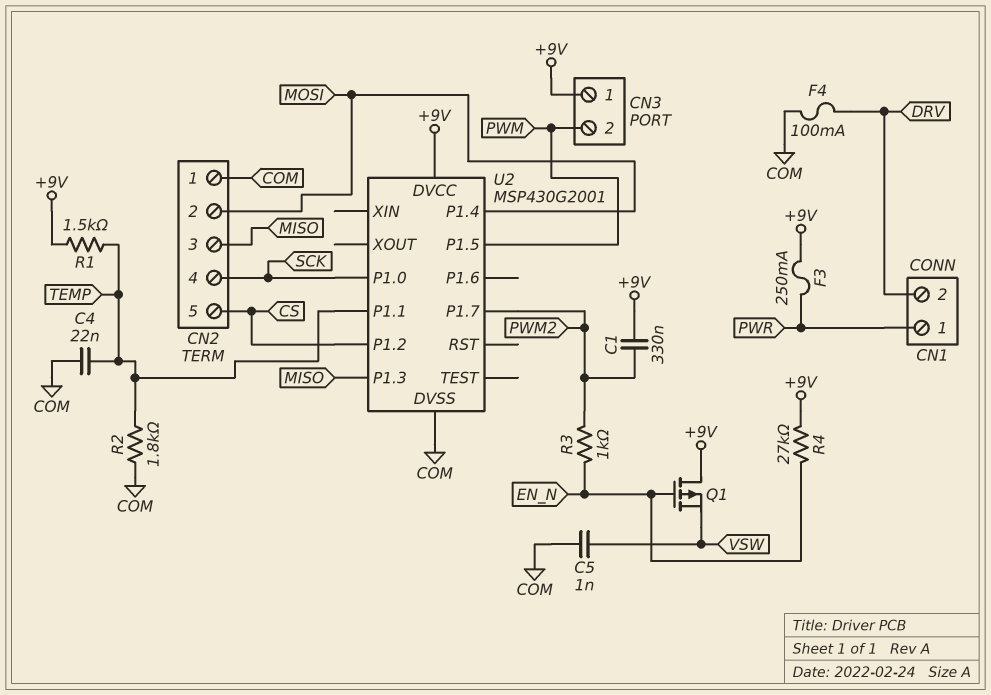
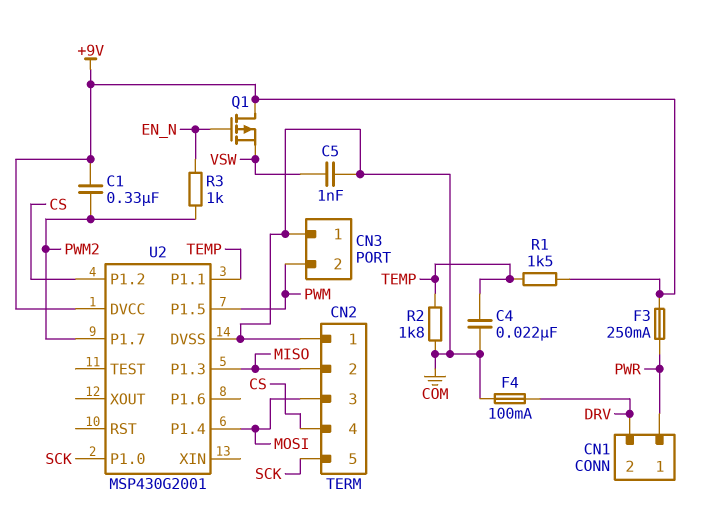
CN2 pin 2: MOSI -> MISO
CN2 pin 3: MISO -> MOSI
CN2 pin 4: SCK -> CS
CN2 pin 5: CS -> SCK
CN3 pin 1: +9V -> COM
R4: 27k (+9V, EN_N) -> none

